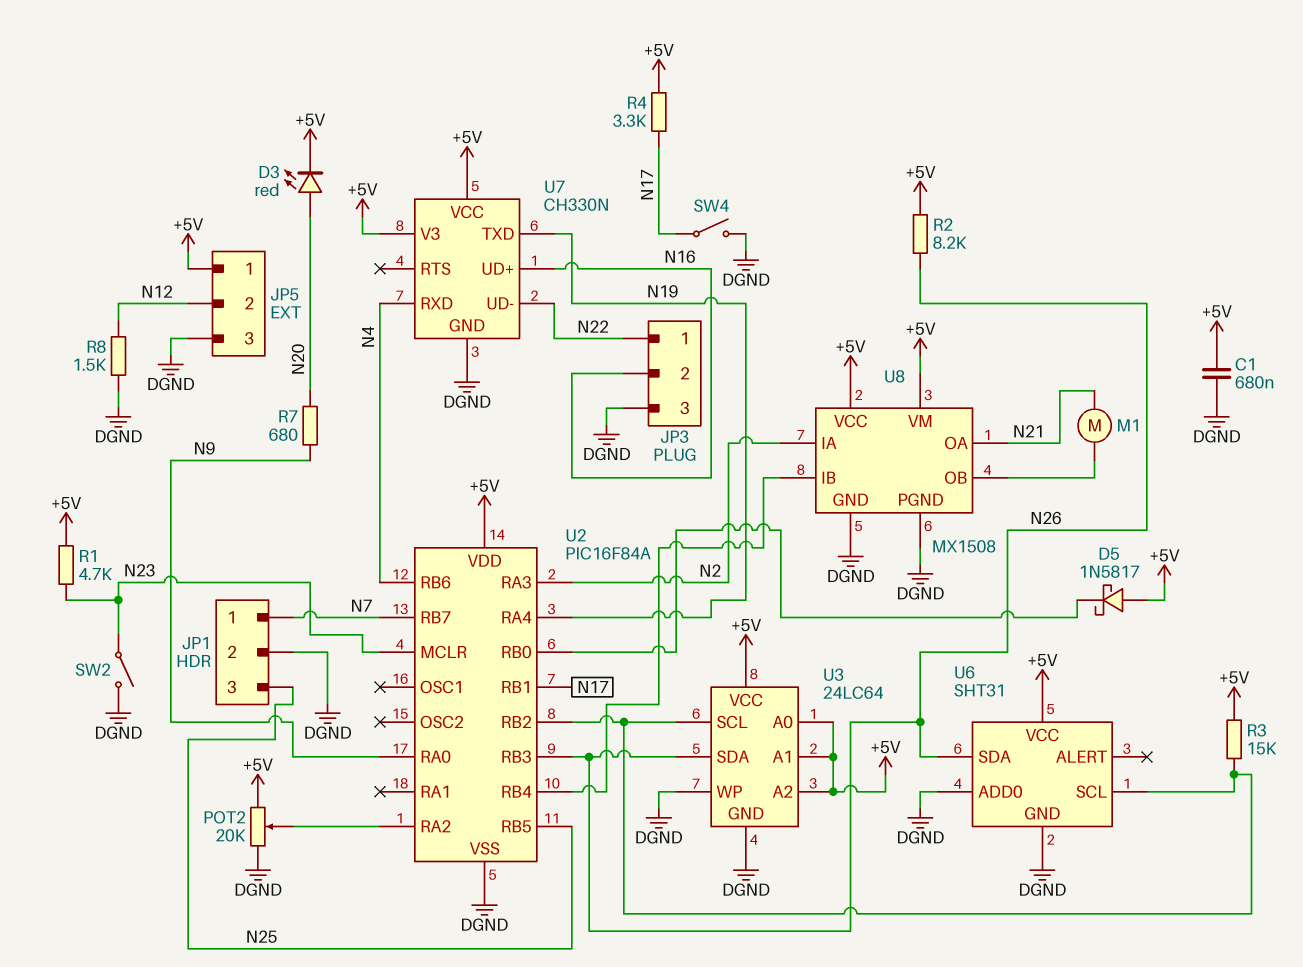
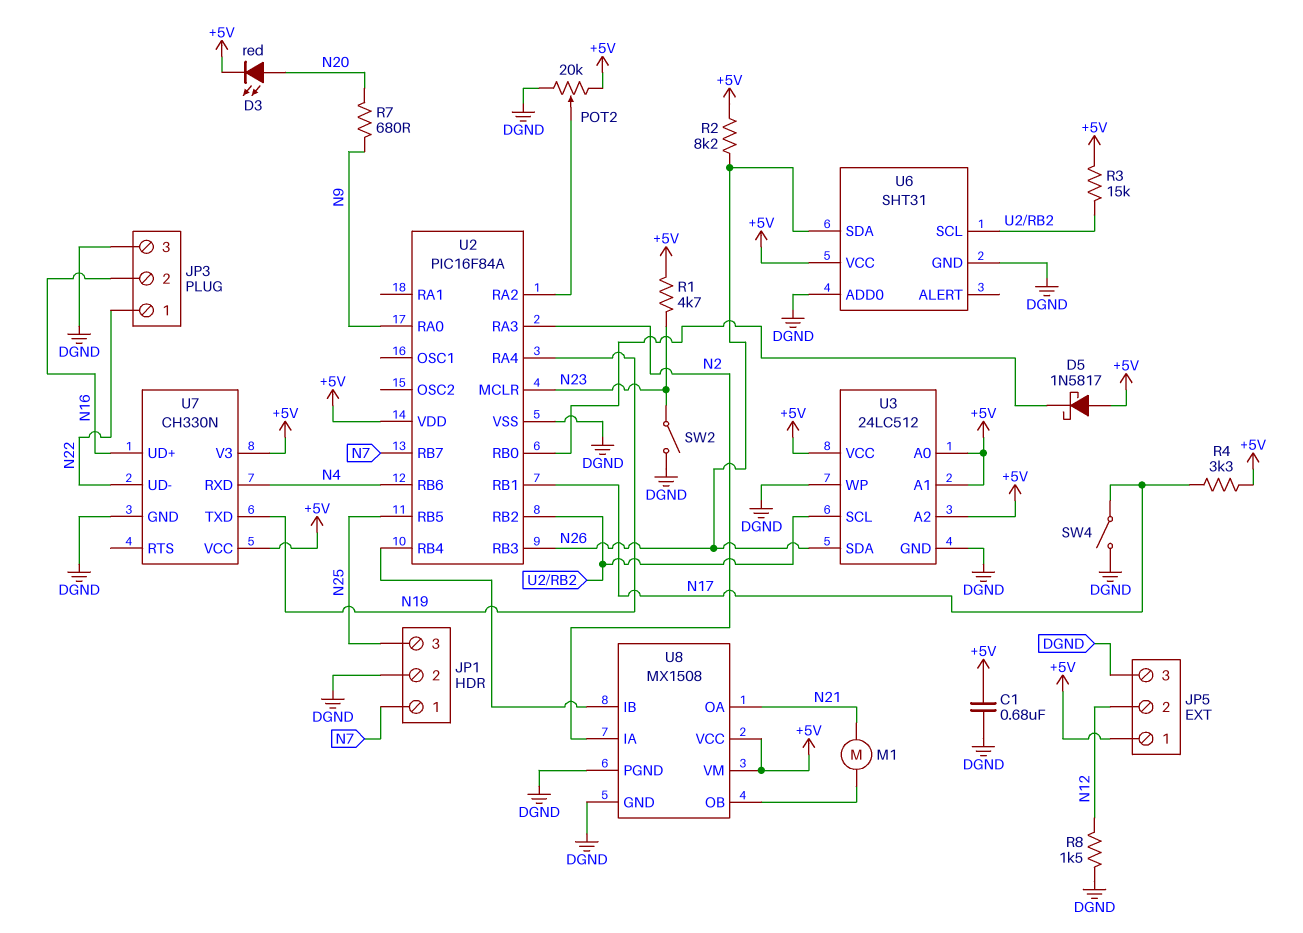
U3: 24LC64 -> 24LC512

